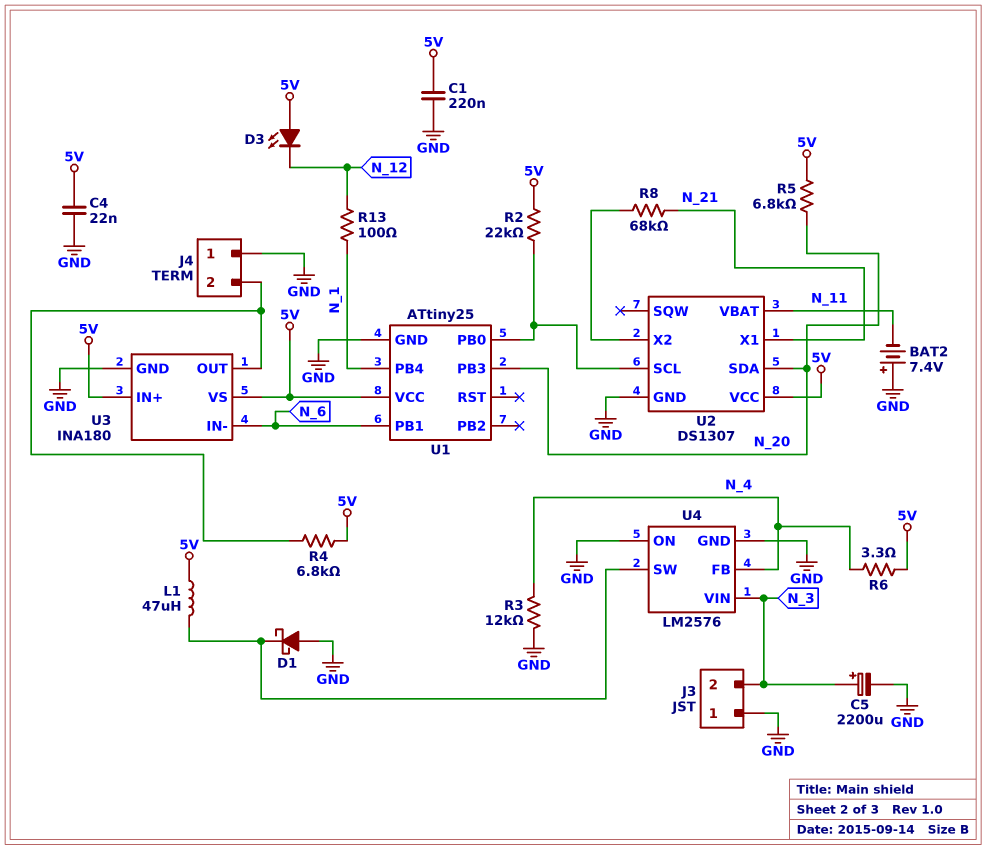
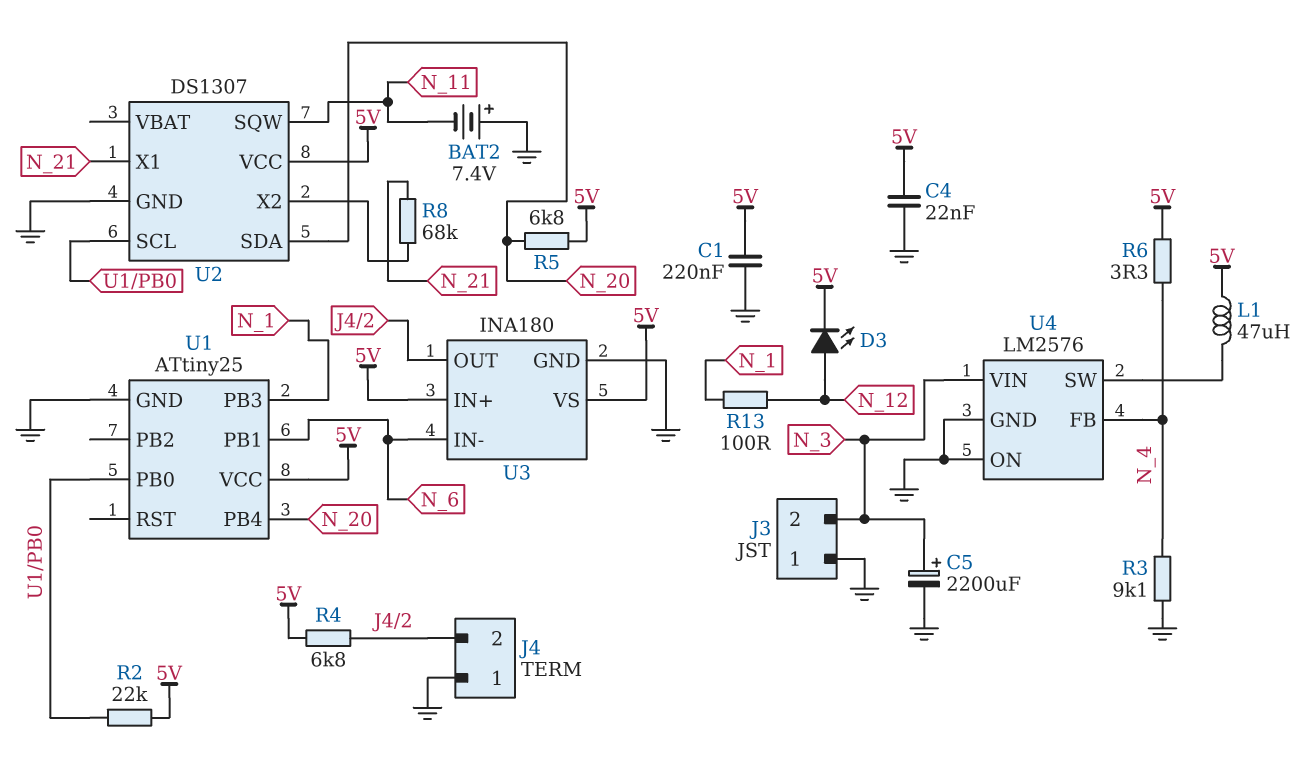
D1: schottky (A GND, K U4/SW) -> none
D3: LED (A 5V, K N_12) -> LED (A N_12, K 5V)
R3: 12k (GND, N_4) -> 9.1k (GND, N_4)
U1 pin PB3: N_20 -> N_1
U1 pin PB4: N_1 -> N_20
U2 pin SQW: none -> N_11
U2 pin VBAT: N_11 -> none

